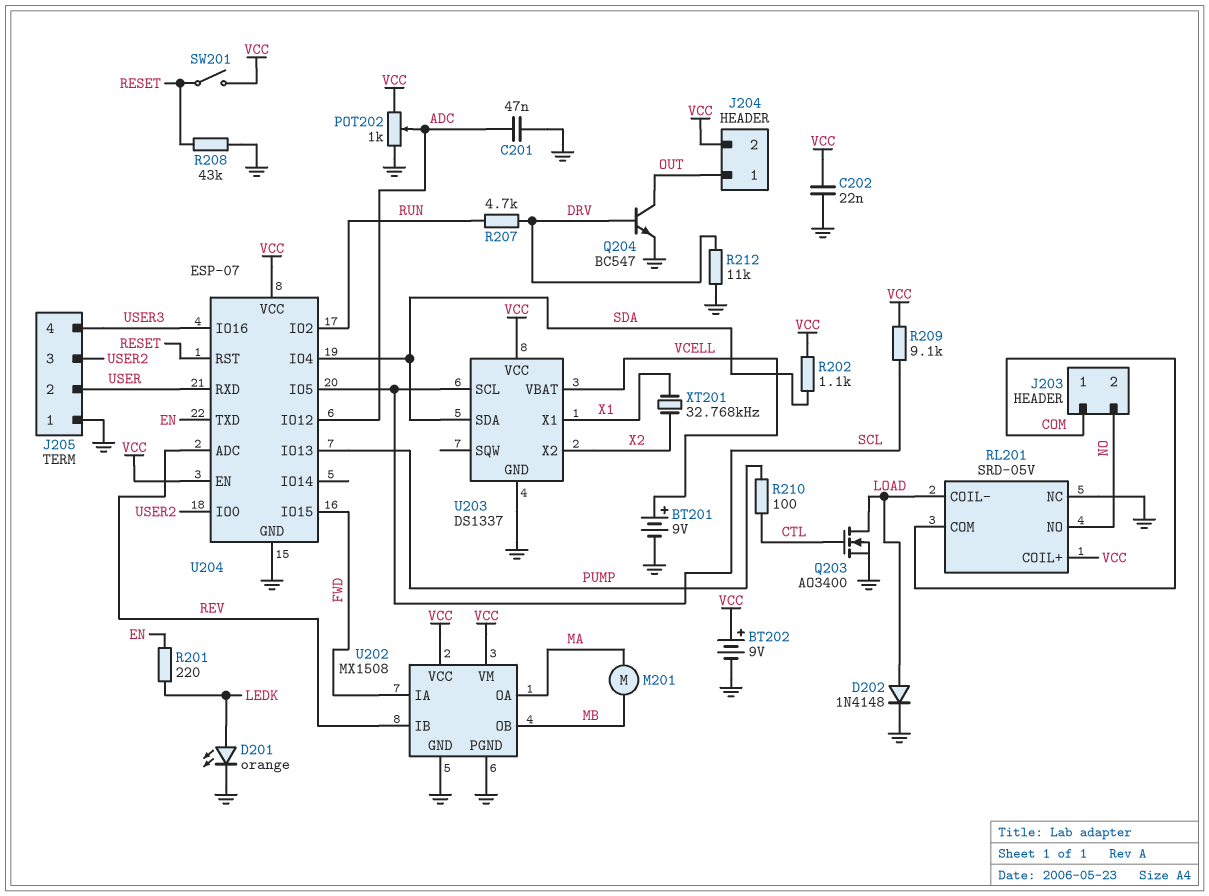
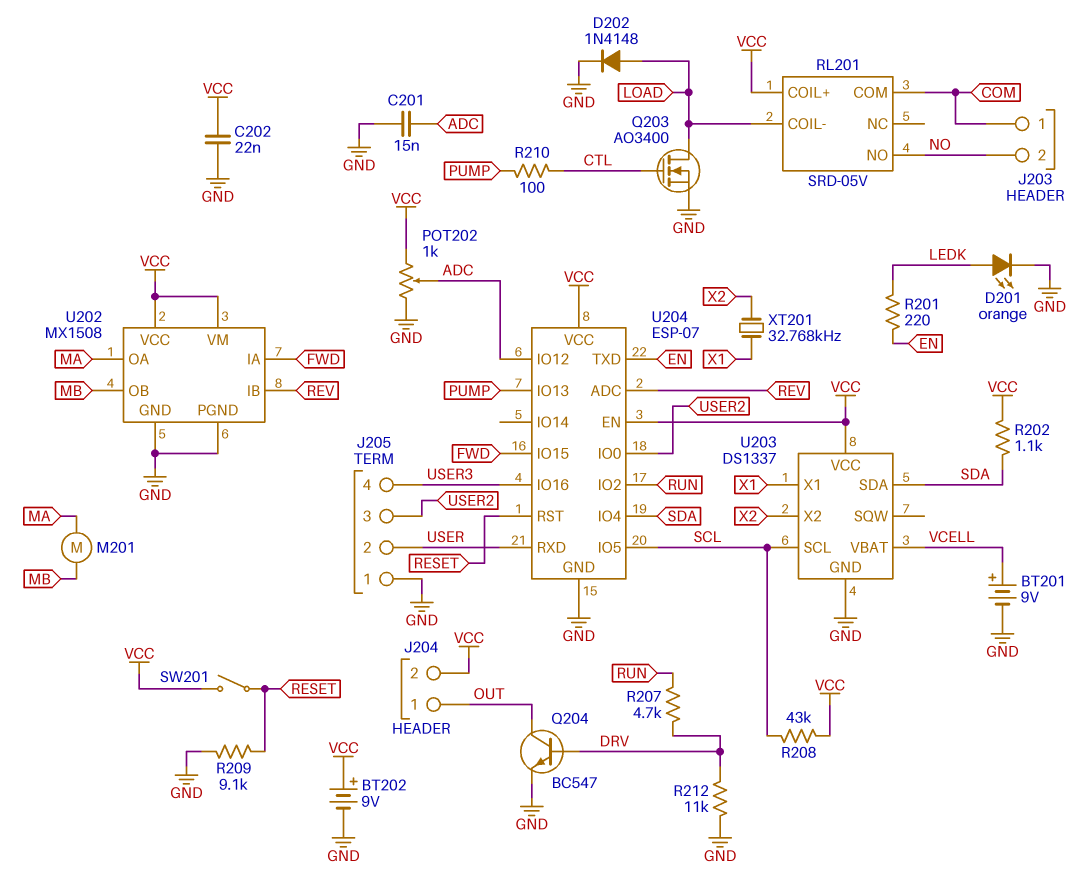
C201: 47nF (ADC, GND) -> 15nF (ADC, GND)
R208: 43k (GND, RESET) -> 43k (SCL, VCC)
R209: 9.1k (SCL, VCC) -> 9.1k (GND, RESET)
RL201 pin NC: GND -> none

